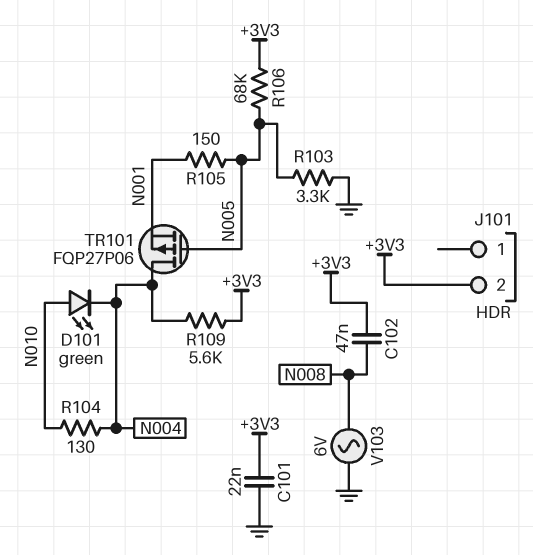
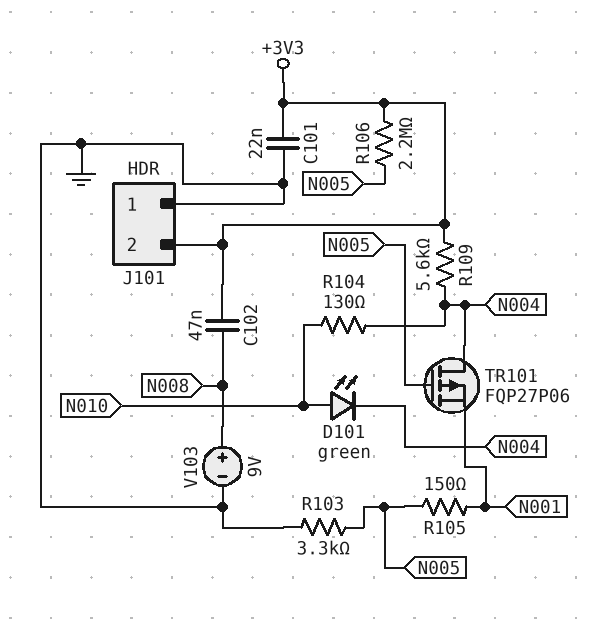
J101 pin 1: none -> GND
R106: 68k (+3V3, N005) -> 2.2M (+3V3, N005)
V103: AC 6V (GND, N008) -> 9V (plus N008, minus GND)

